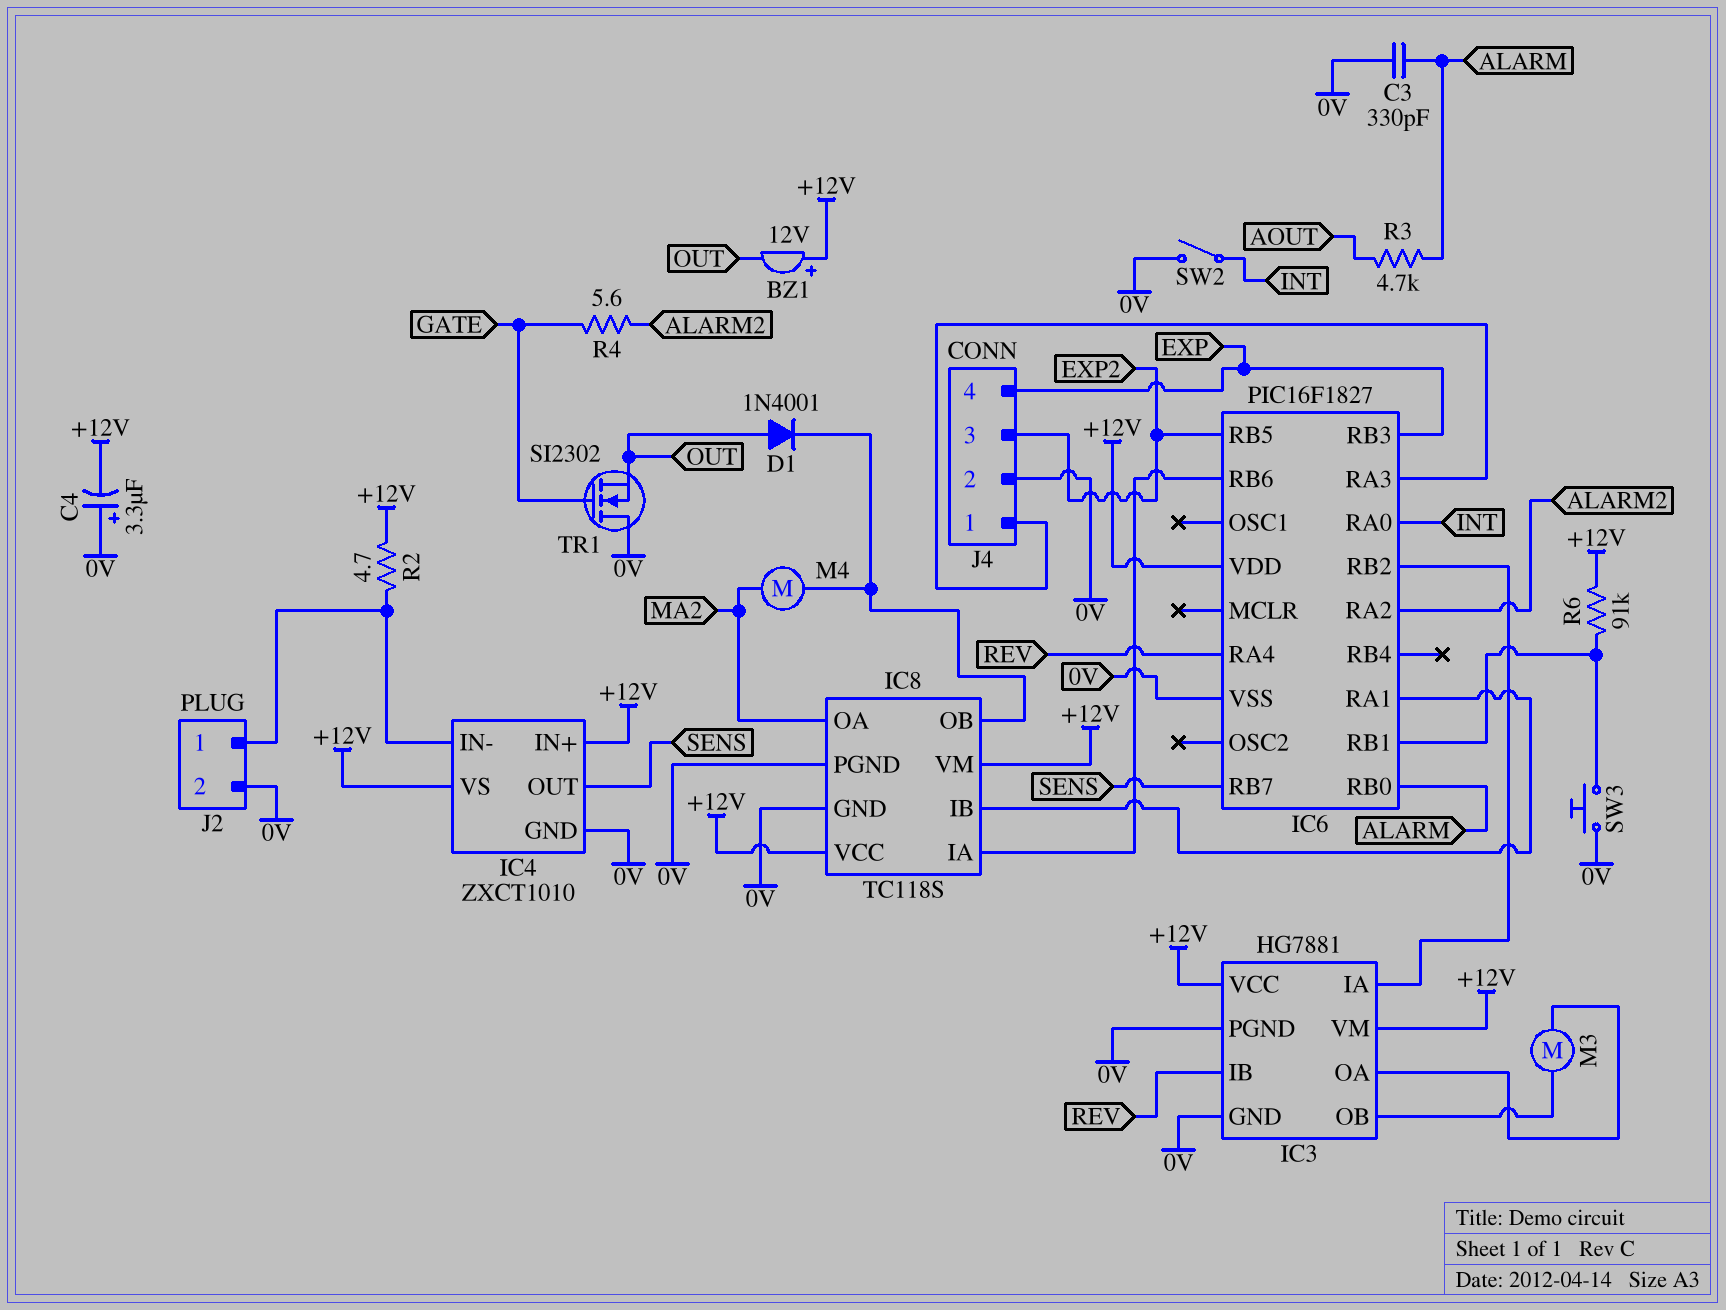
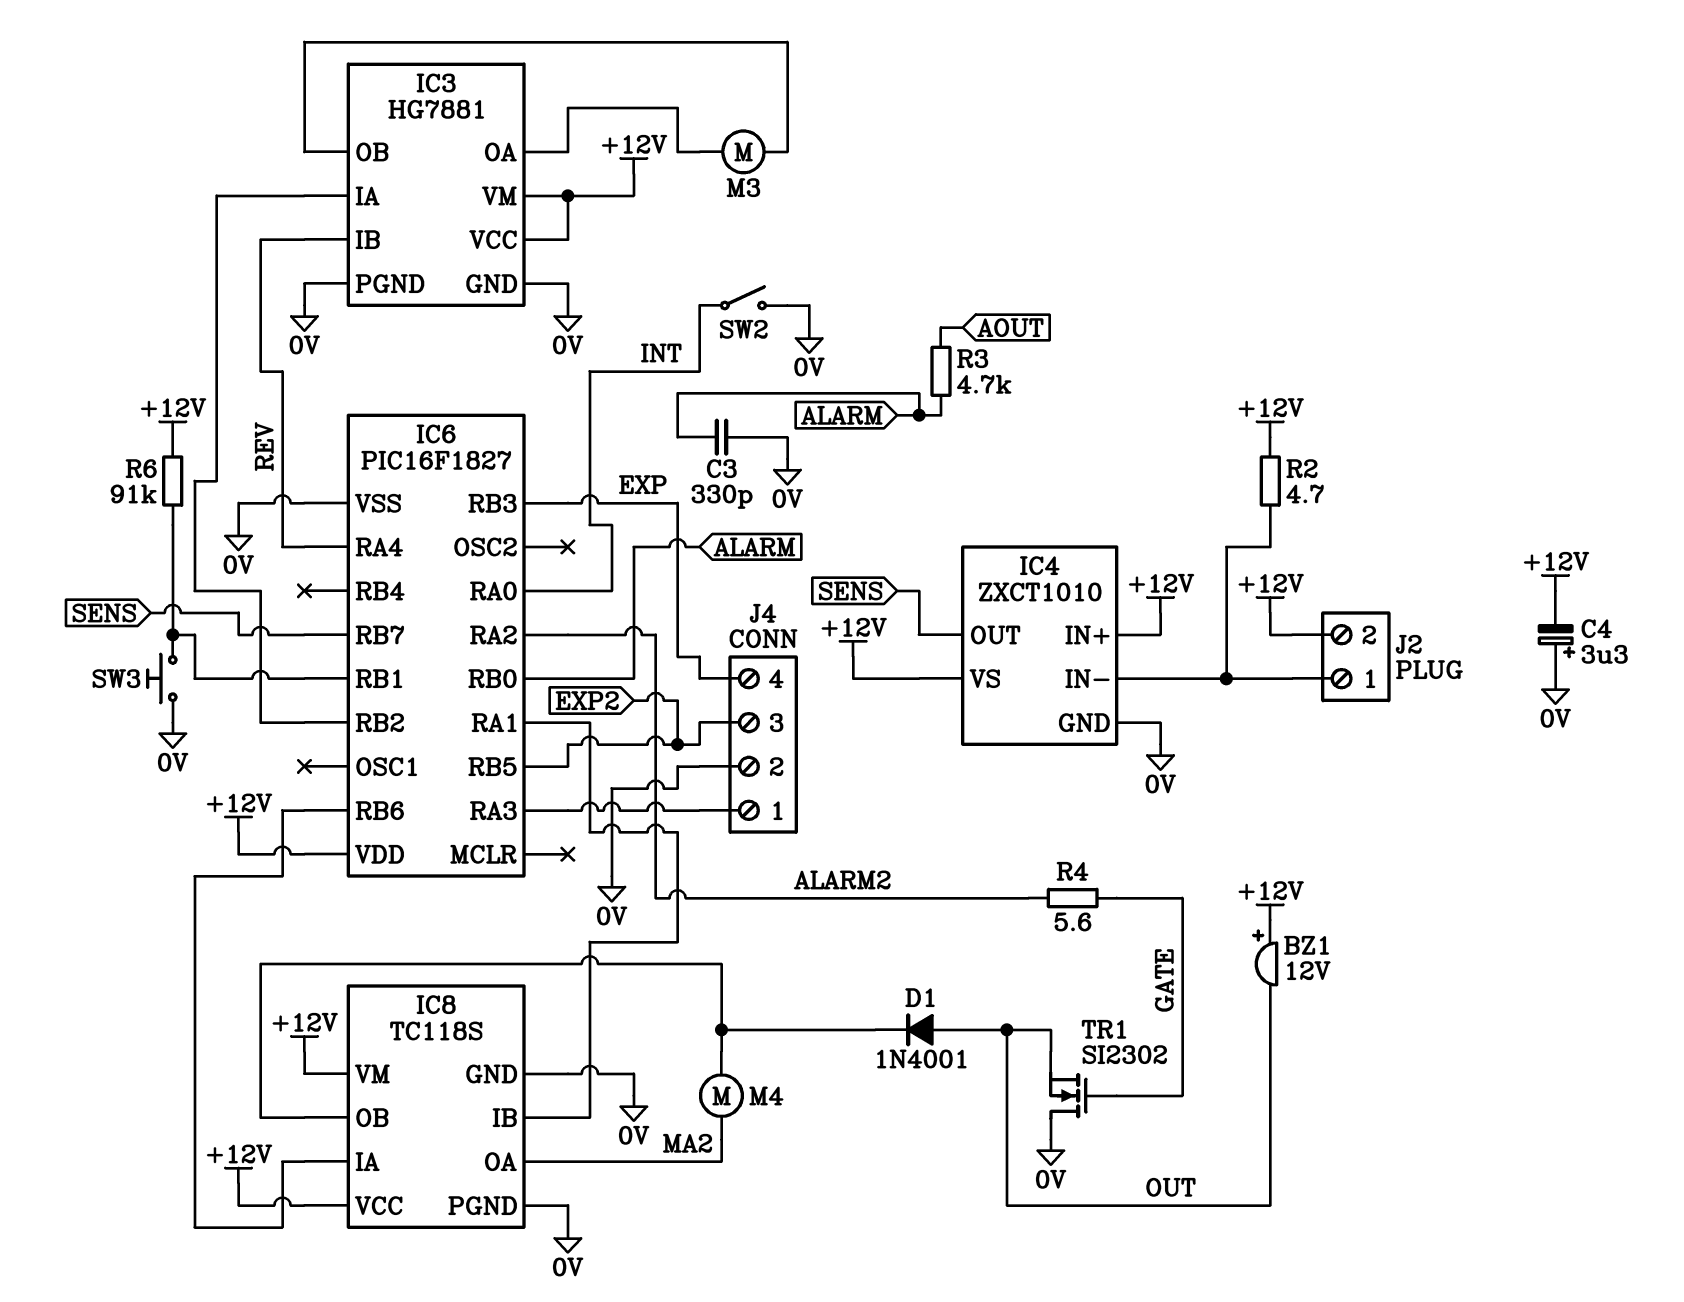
J2 pin 2: 0V -> +12V

